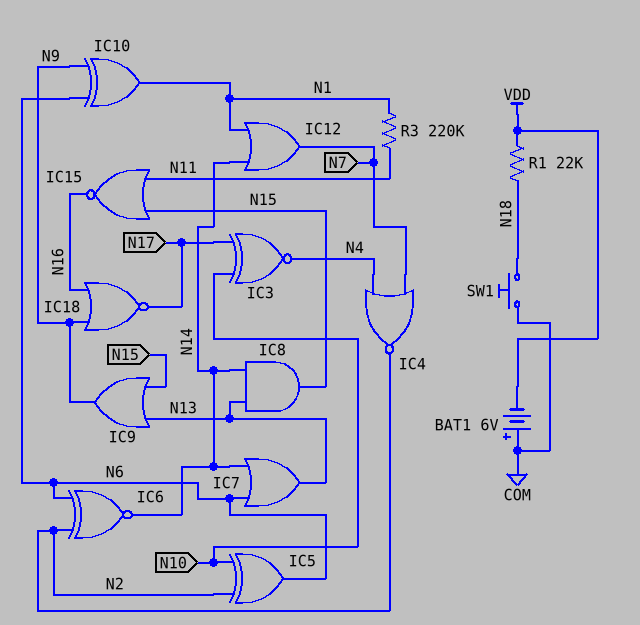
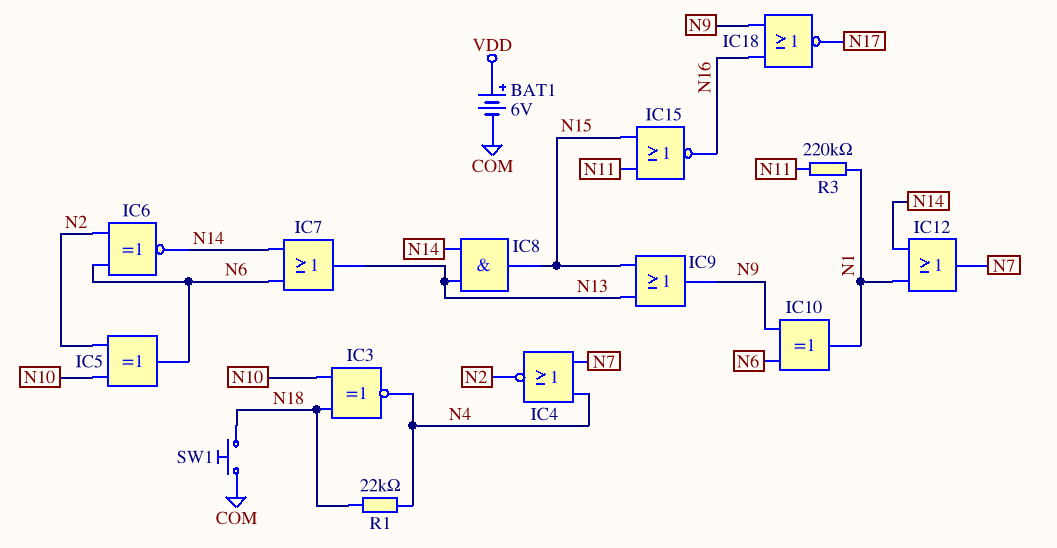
BAT1: 6V (plus COM, minus VDD) -> 6V (plus VDD, minus COM)
IC3: XNOR (in N10, in N17, out N4) -> XNOR (in N10, in N18, out N4)
R1: 22k (N18, VDD) -> 22k (N4, N18)

